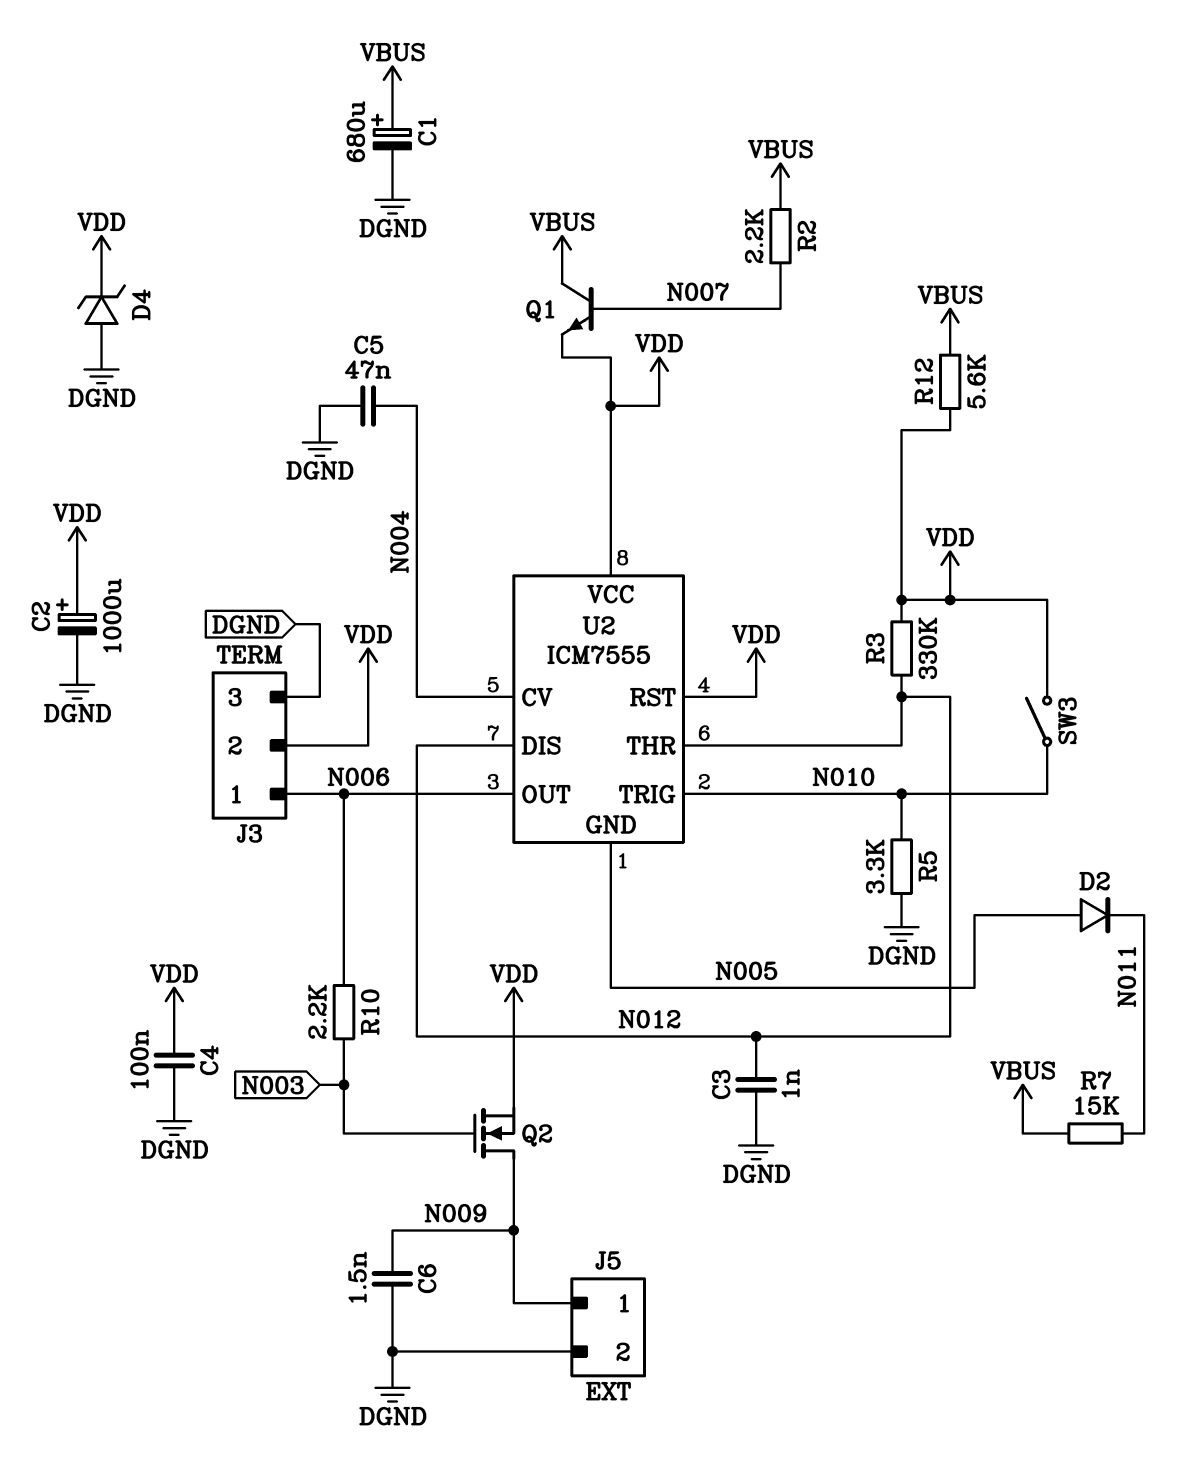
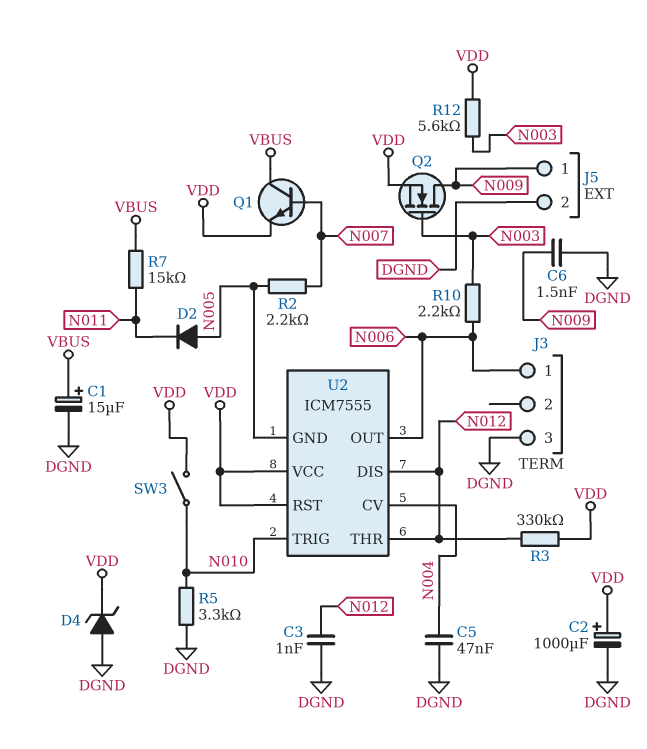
C1: 680uF (plus VBUS, minus DGND) -> 15uF (plus VBUS, minus DGND)
C4: 100nF (DGND, VDD) -> none
J3 pin 2: VDD -> none
R2: 2.2k (N007, VBUS) -> 2.2k (N005, N007)
R12: 5.6k (VBUS, VDD) -> 5.6k (N003, VDD)

